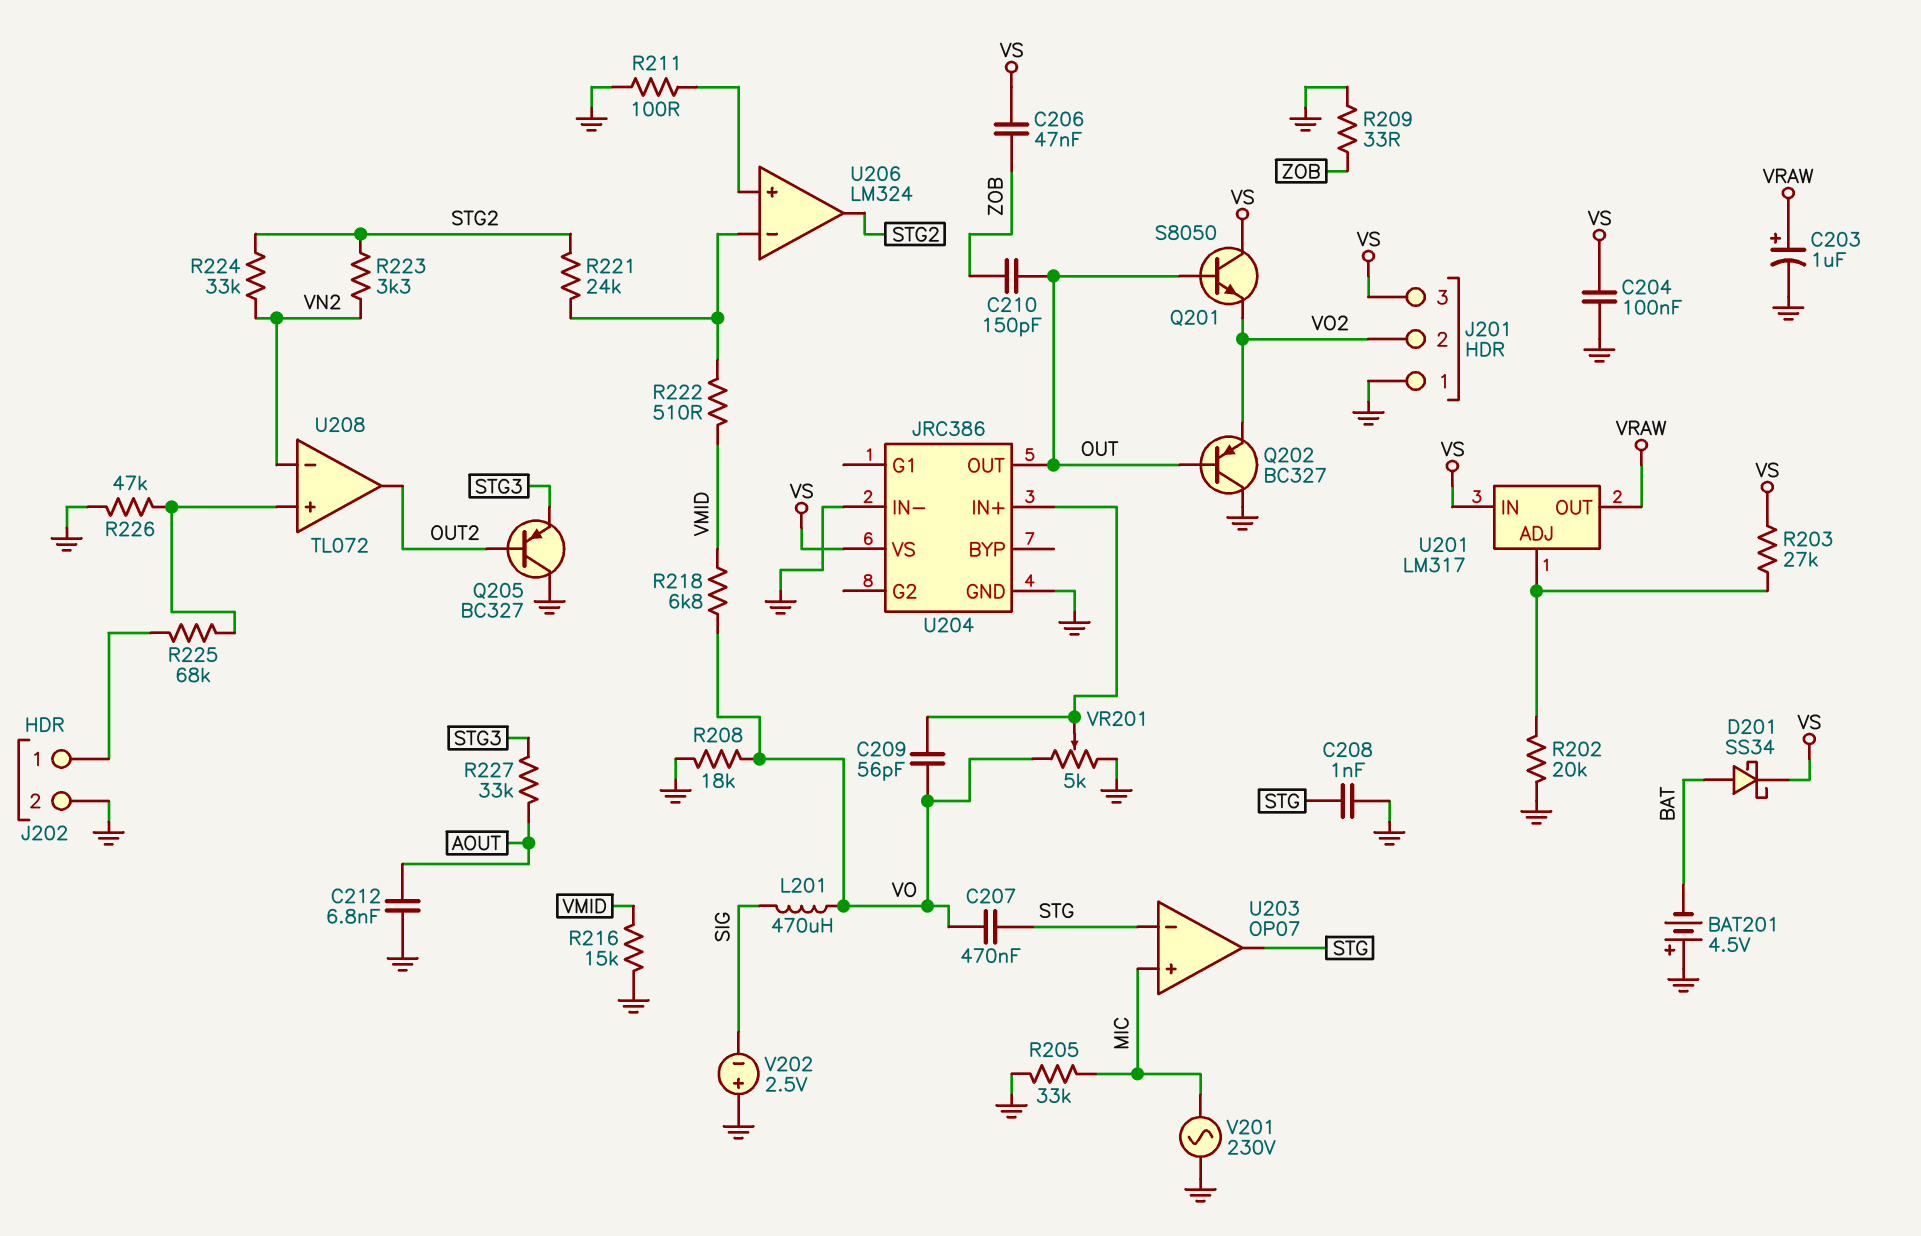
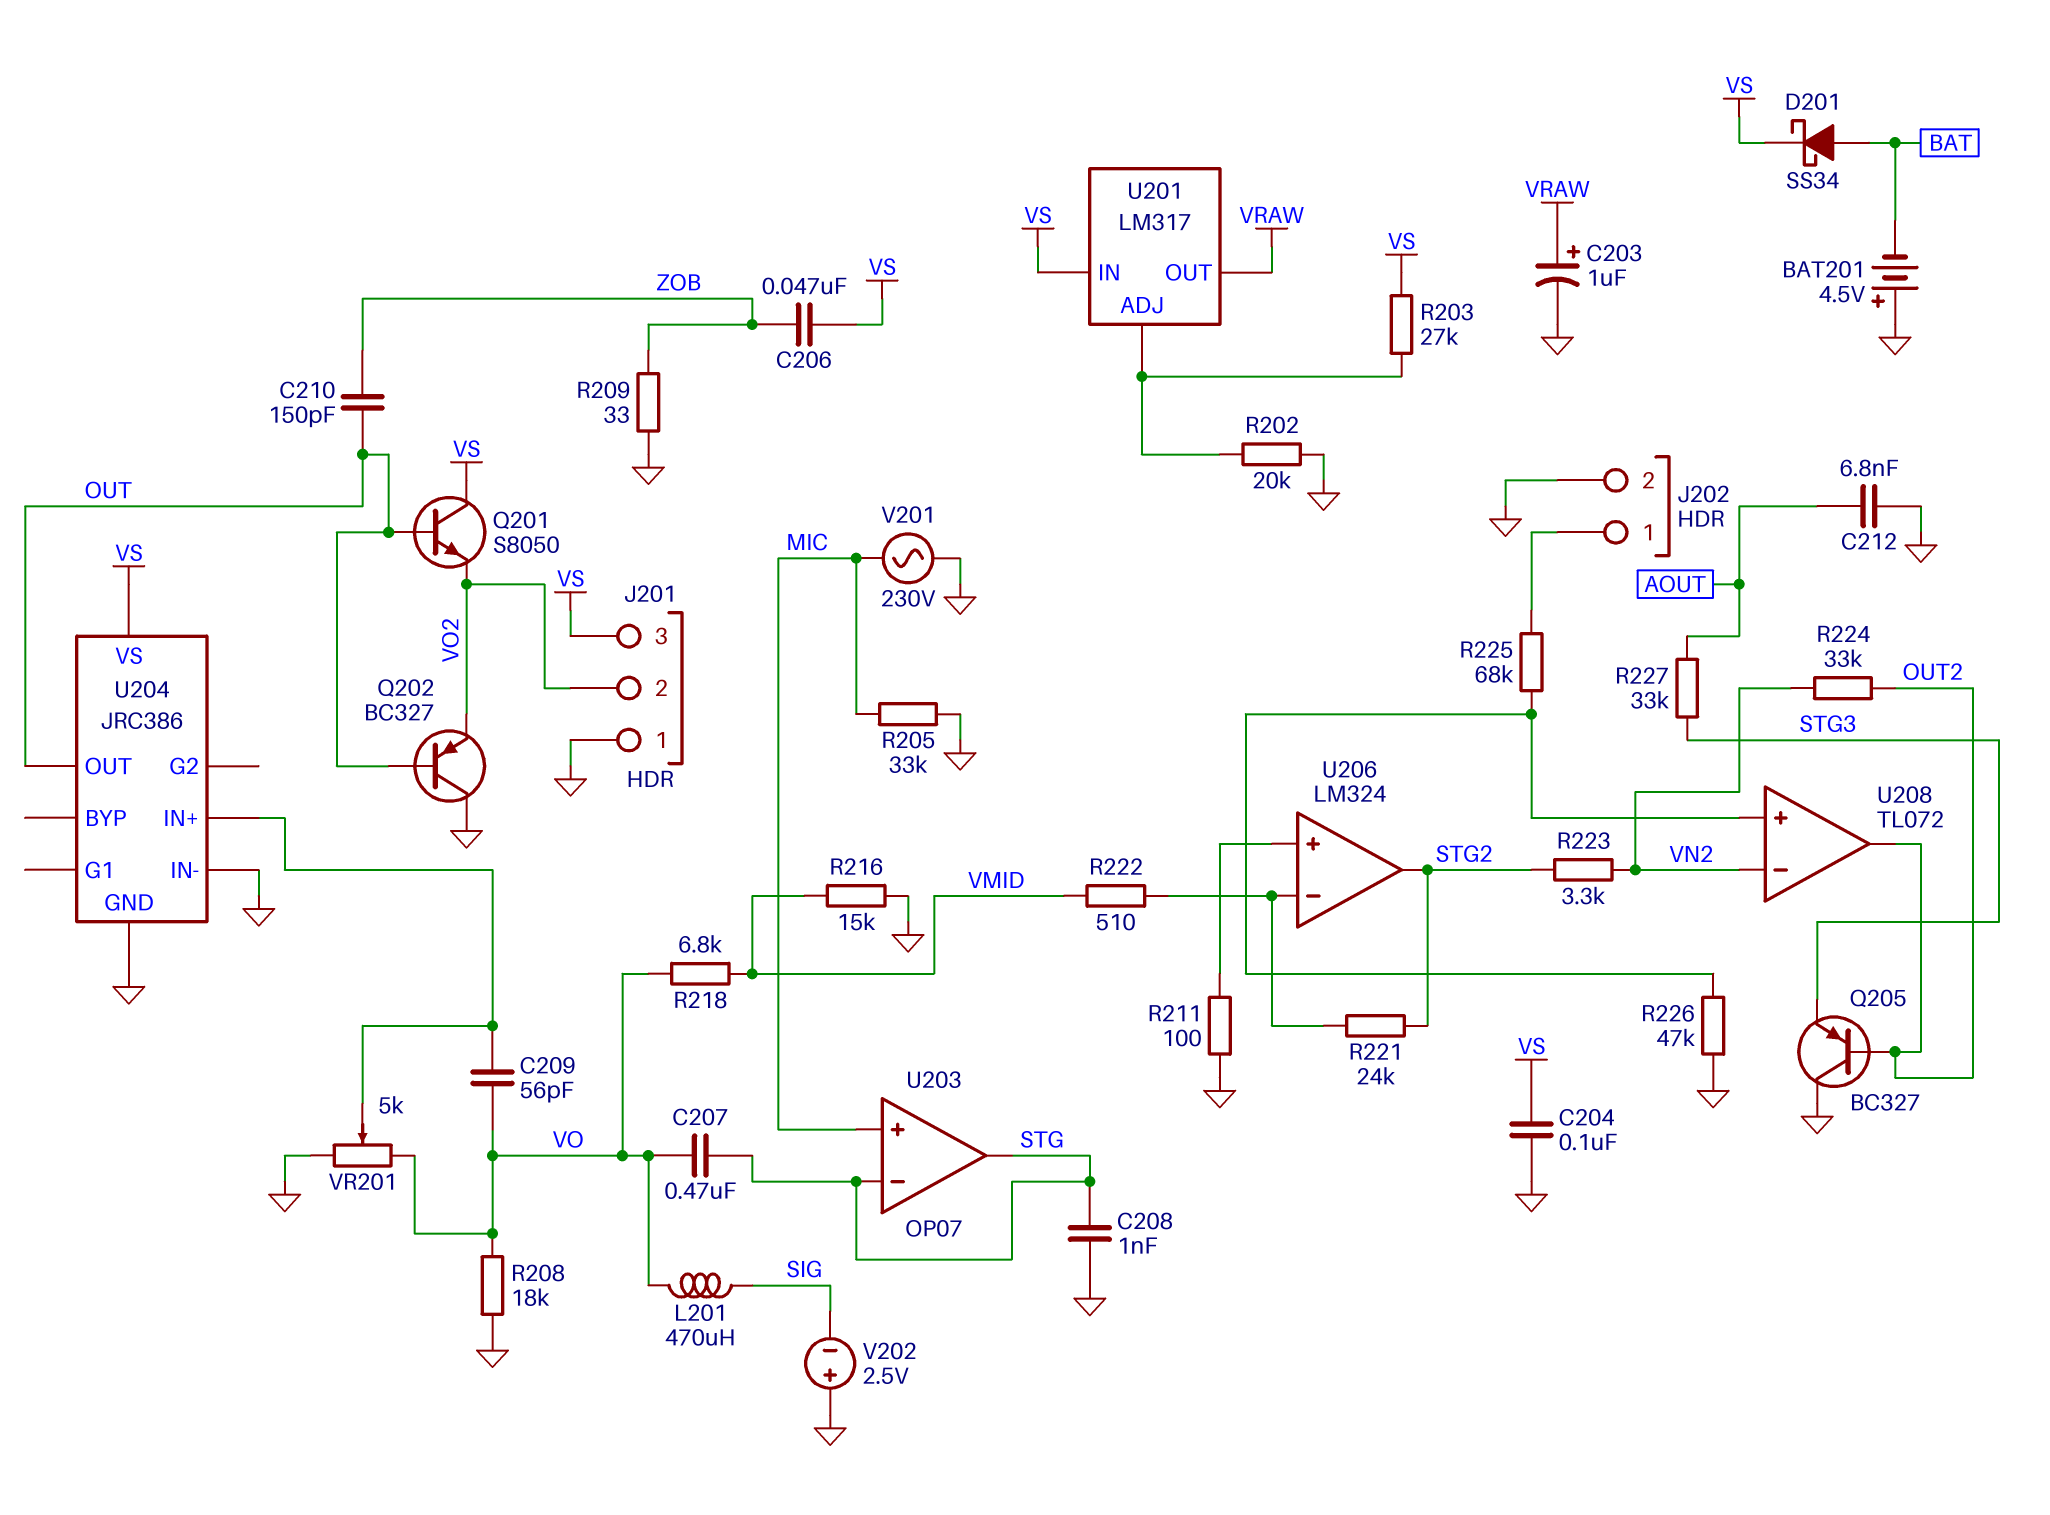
R224: 33k (STG2, VN2) -> 33k (OUT2, VN2)

